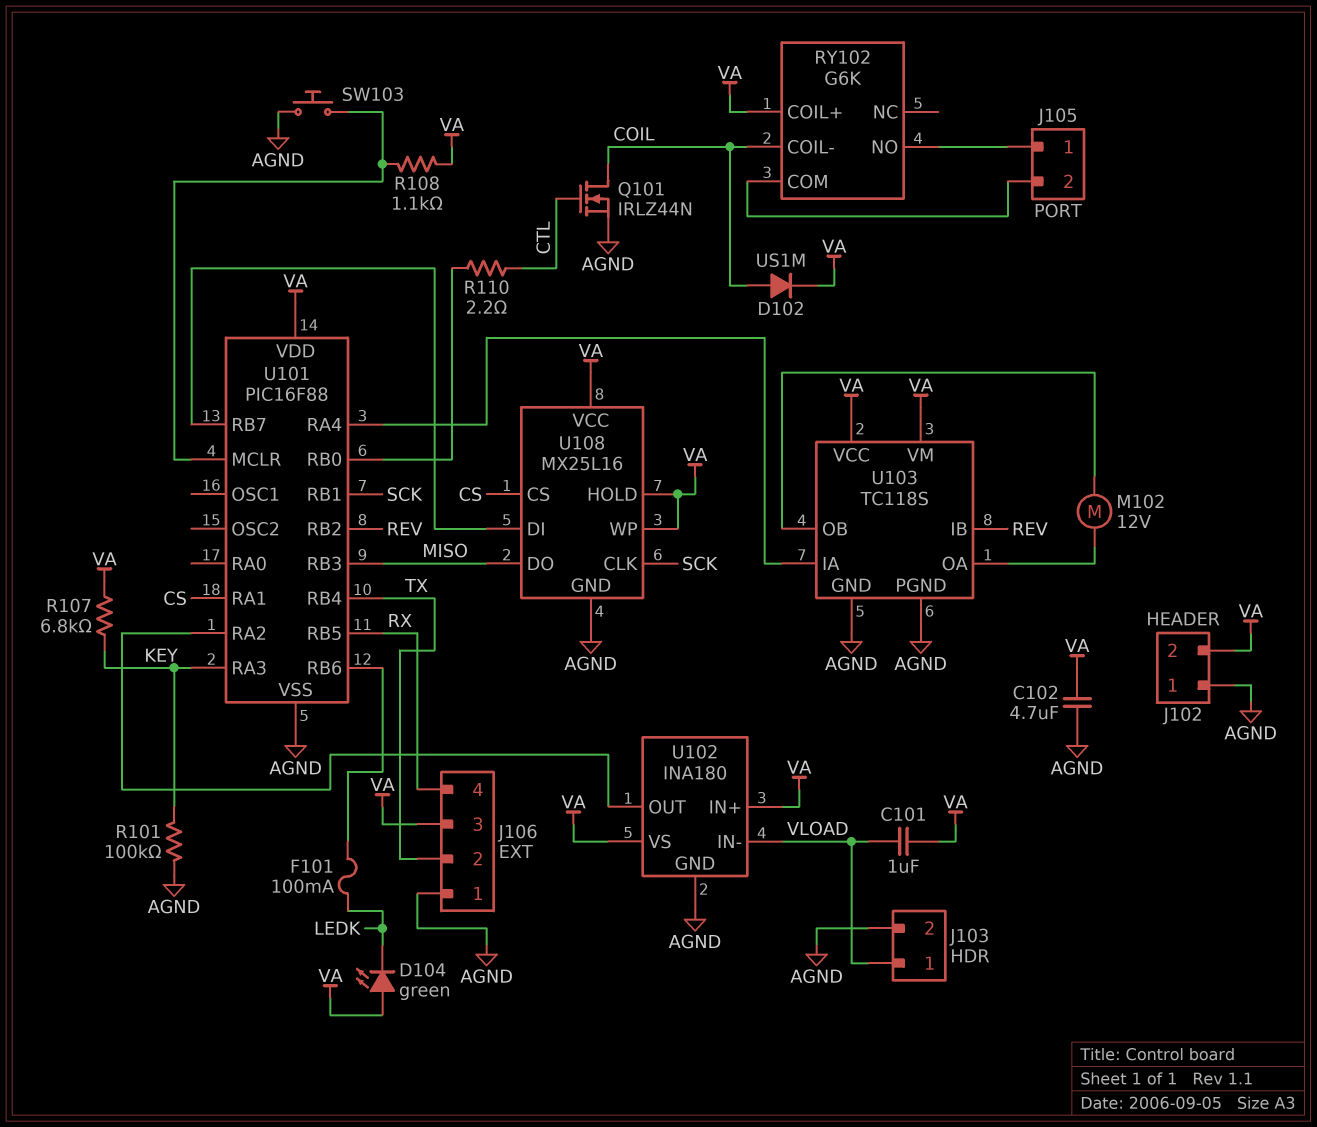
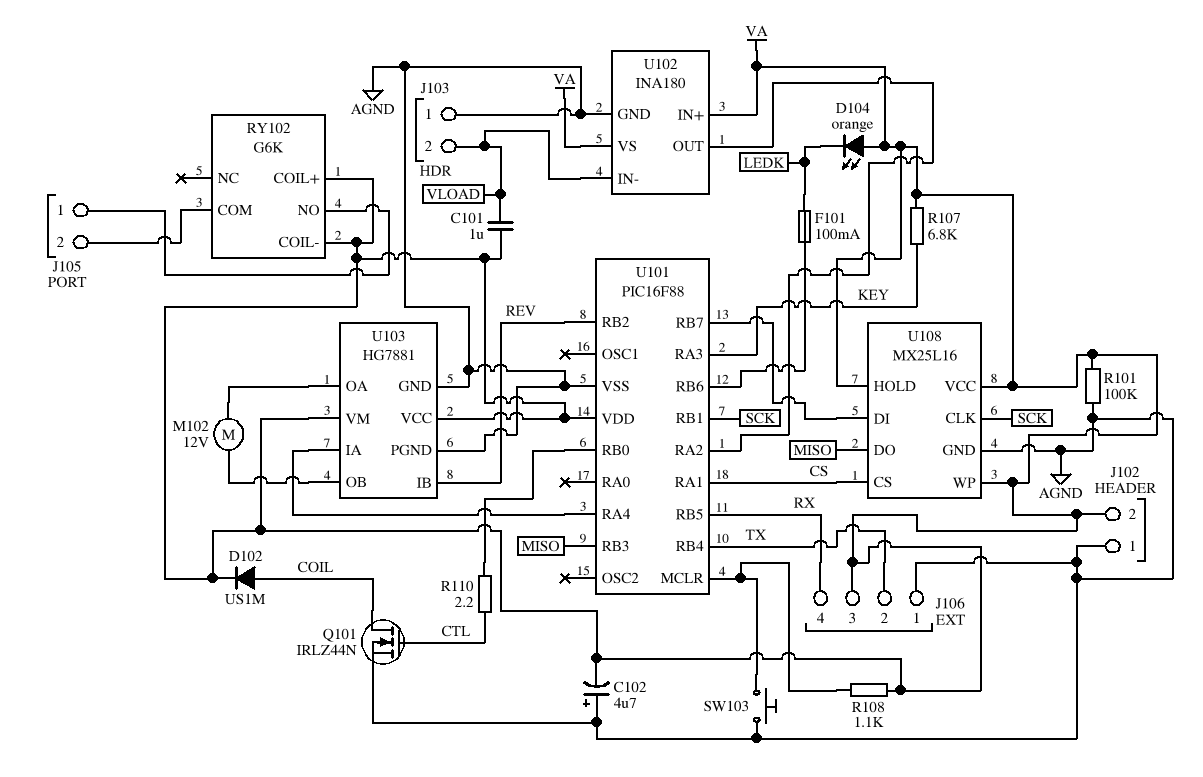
C102: 4.7uF (AGND, VA) -> 4.7uF (plus AGND, minus VA)
D104: LED green (A VA, K LEDK) -> LED orange (A VA, K LEDK)
J103 pin 1: VLOAD -> AGND
J103 pin 2: AGND -> VLOAD
R101: 100k (AGND, KEY) -> 100k (AGND, VA)
RY102 pin COIL-: COIL -> VA
U103: TC118S -> HG7881

